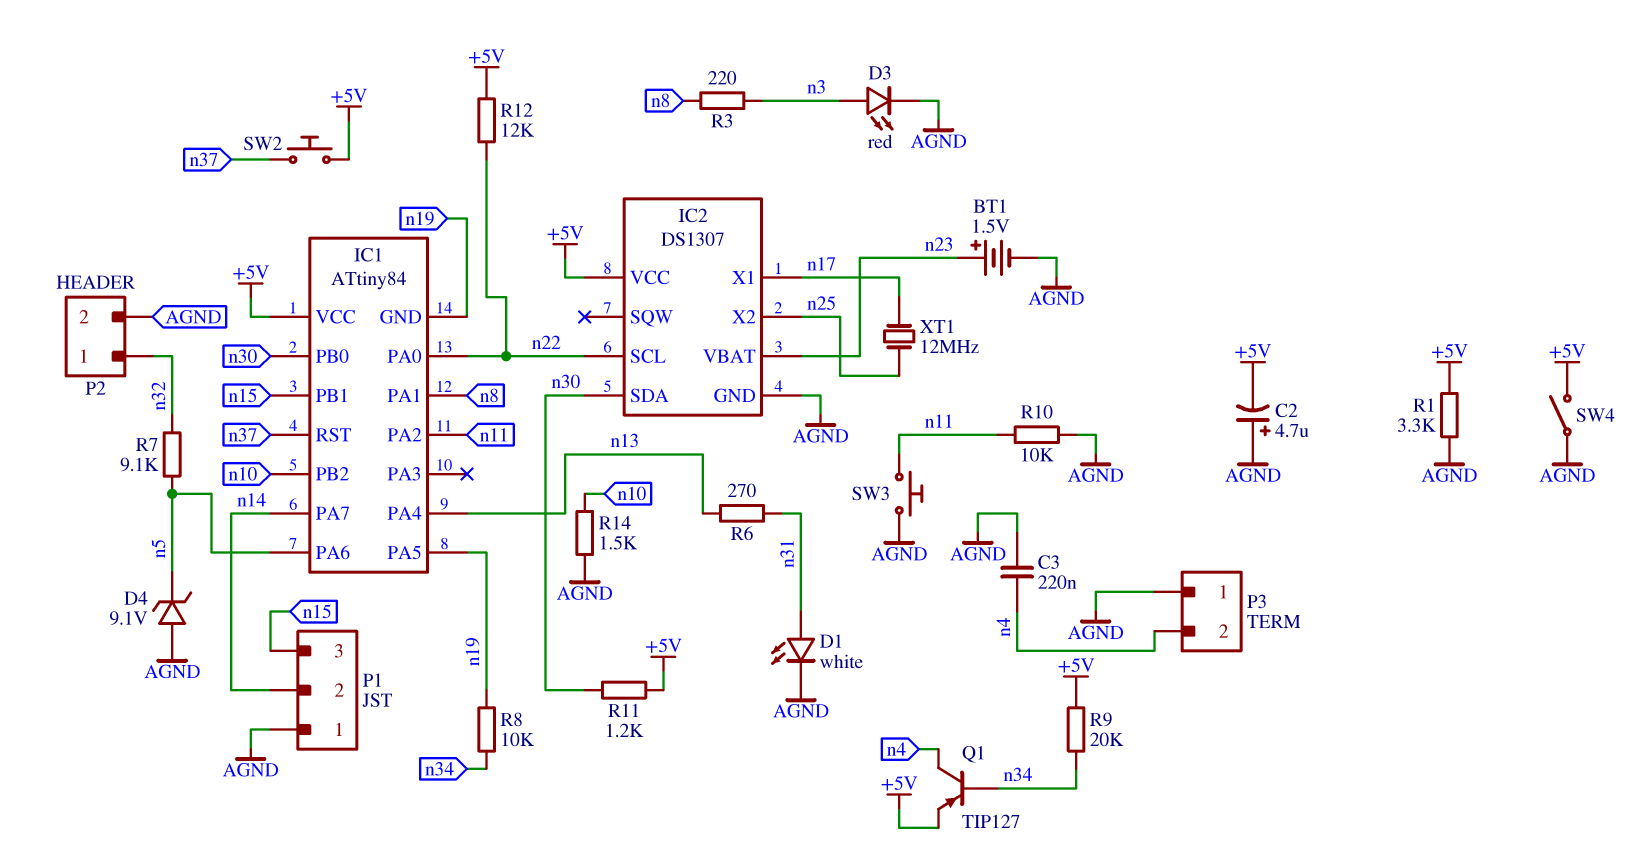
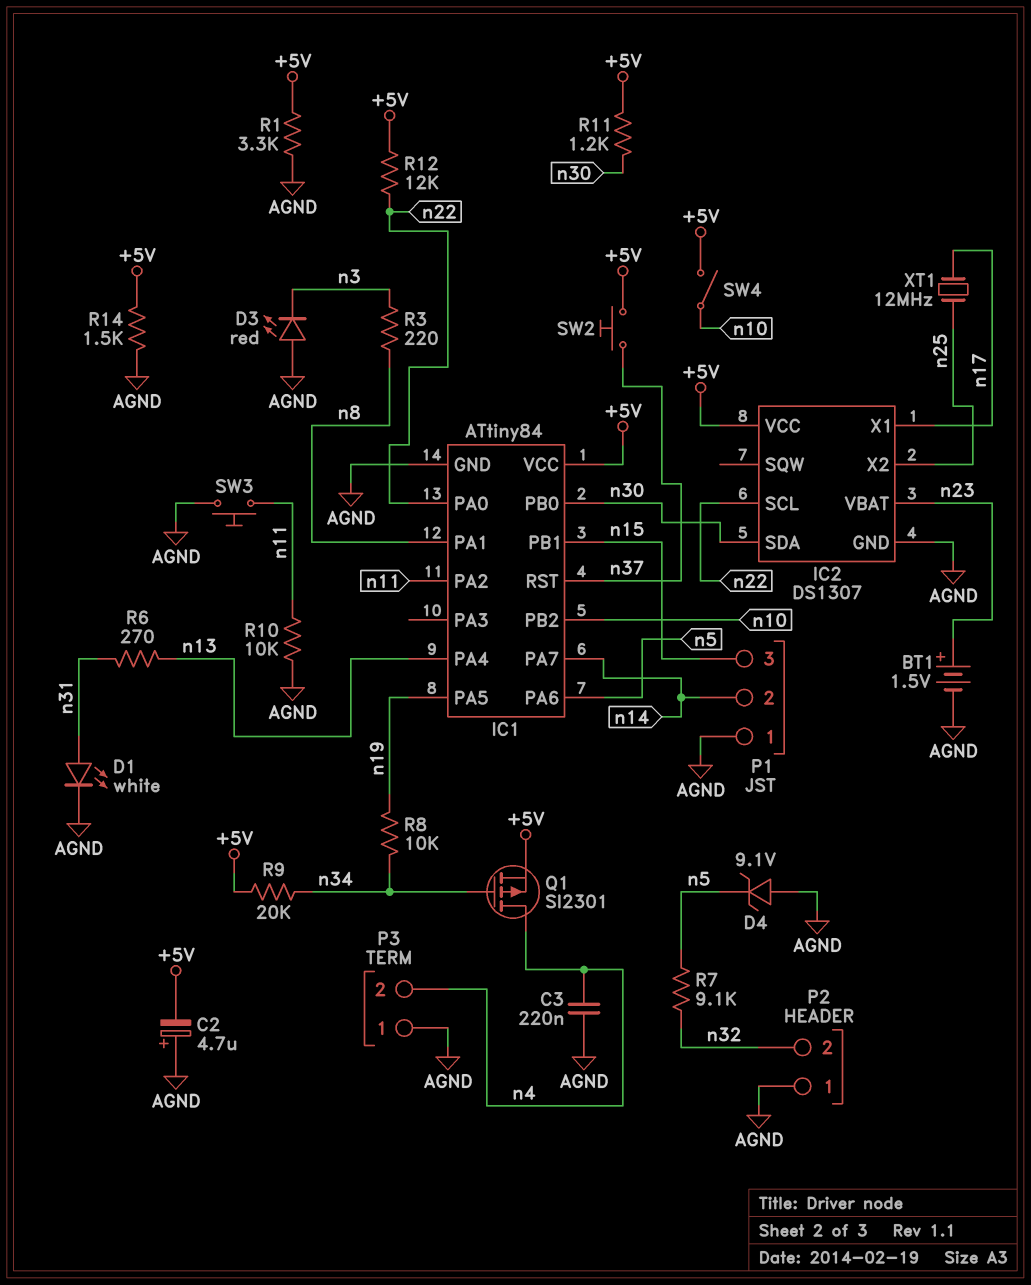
D3: LED red (A n3, K AGND) -> LED red (A AGND, K n3)
IC1 pin GND: n19 -> AGND
P2 pin 1: n32 -> AGND
P2 pin 2: AGND -> n32
Q1: PNP TIP127 (B n34, C n4, E +5V) -> PMOS SI2301 (G n34, D n4, S +5V)
R14: 1.5k (AGND, n10) -> 1.5k (+5V, AGND)
SW4: switch (+5V, AGND) -> switch (+5V, n10)

